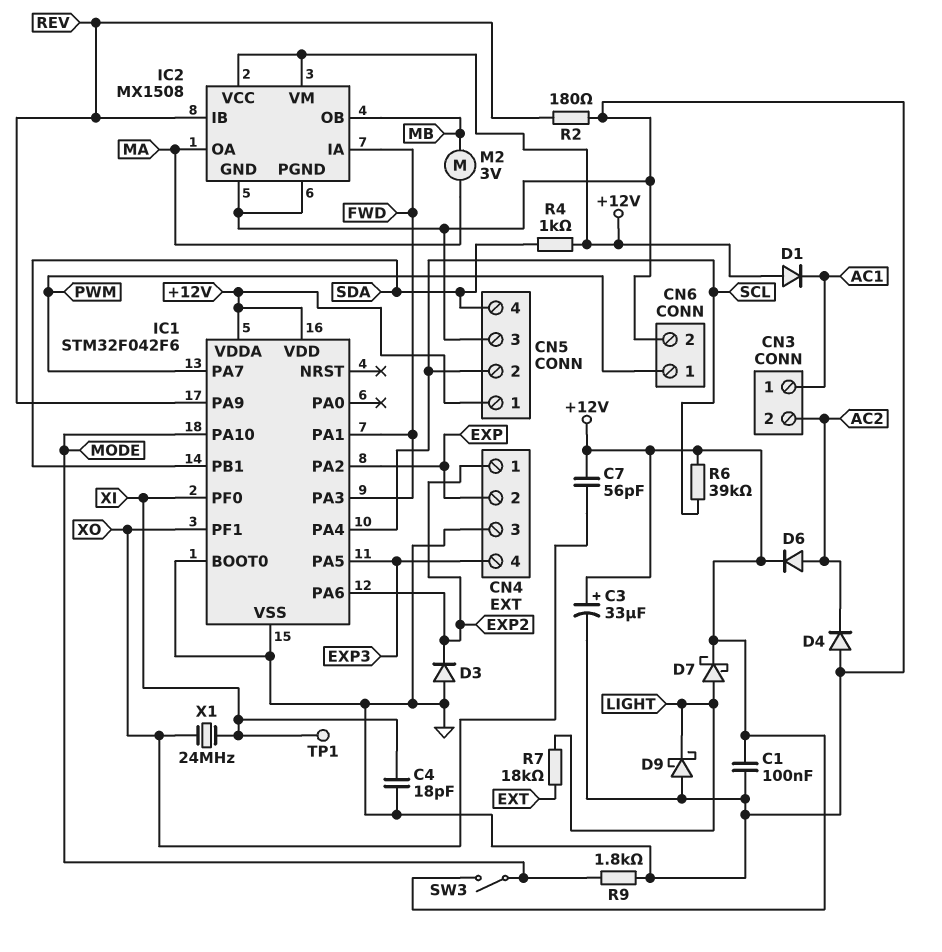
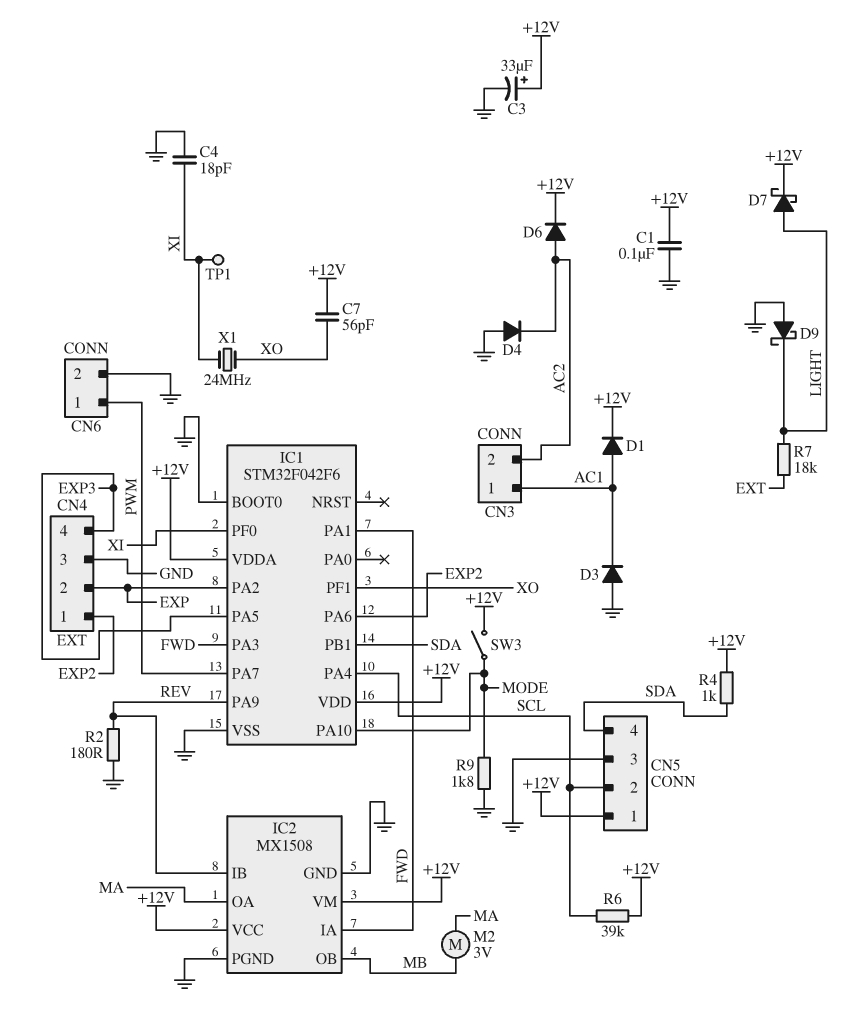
D1: diode (A +12V, K AC1) -> diode (A AC1, K +12V)
D3: diode (A GND, K EXP2) -> diode (A GND, K AC1)

